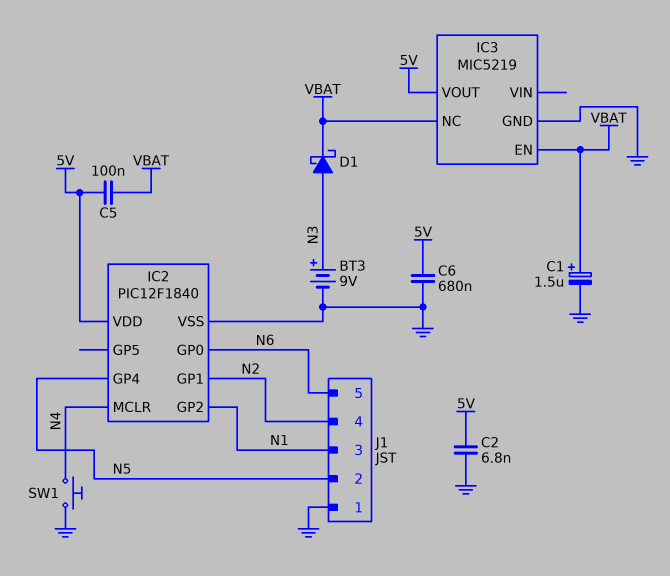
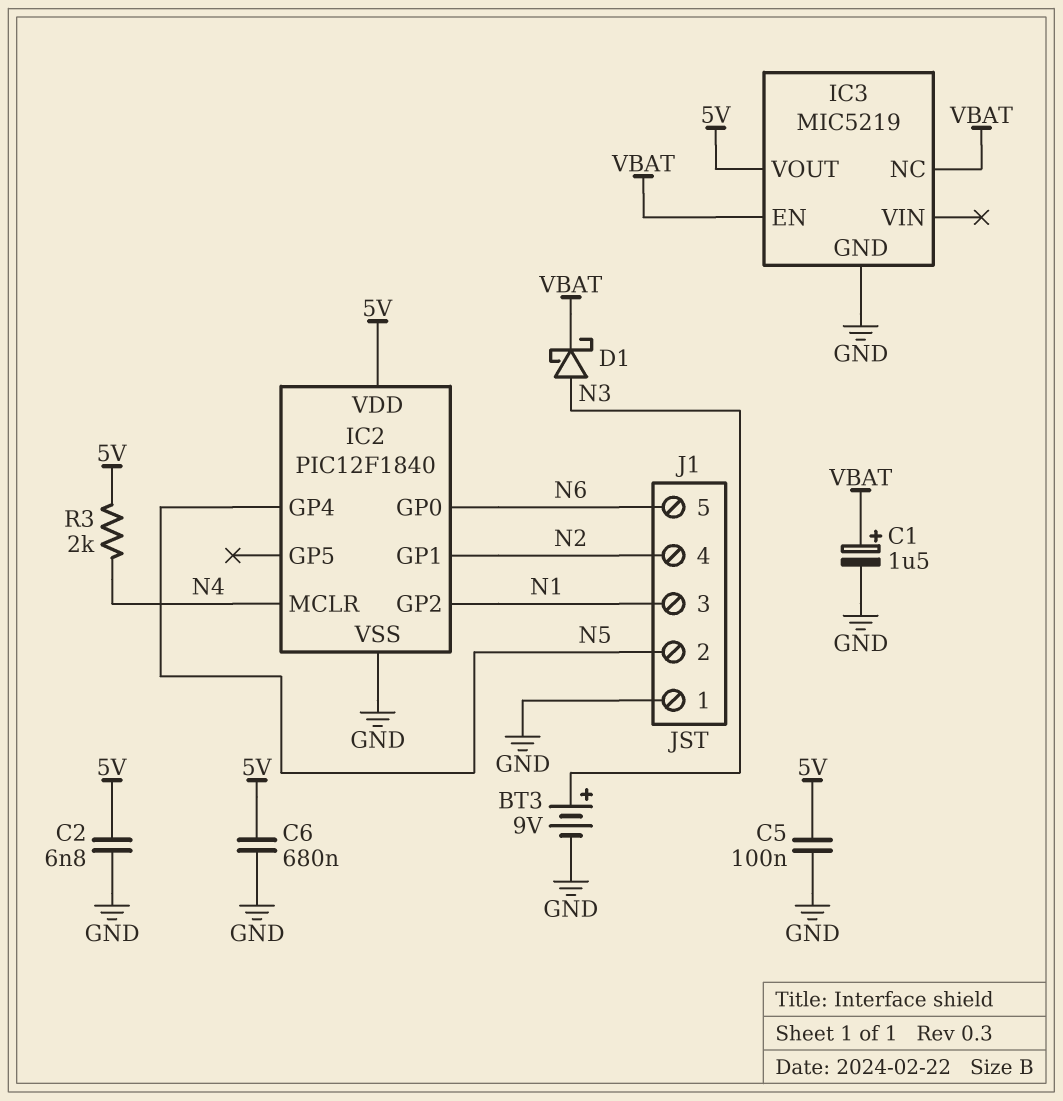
C5: 100nF (5V, VBAT) -> 100nF (5V, GND)
R3: none -> 2k (5V, N4)
SW1: button (GND, N4) -> none

